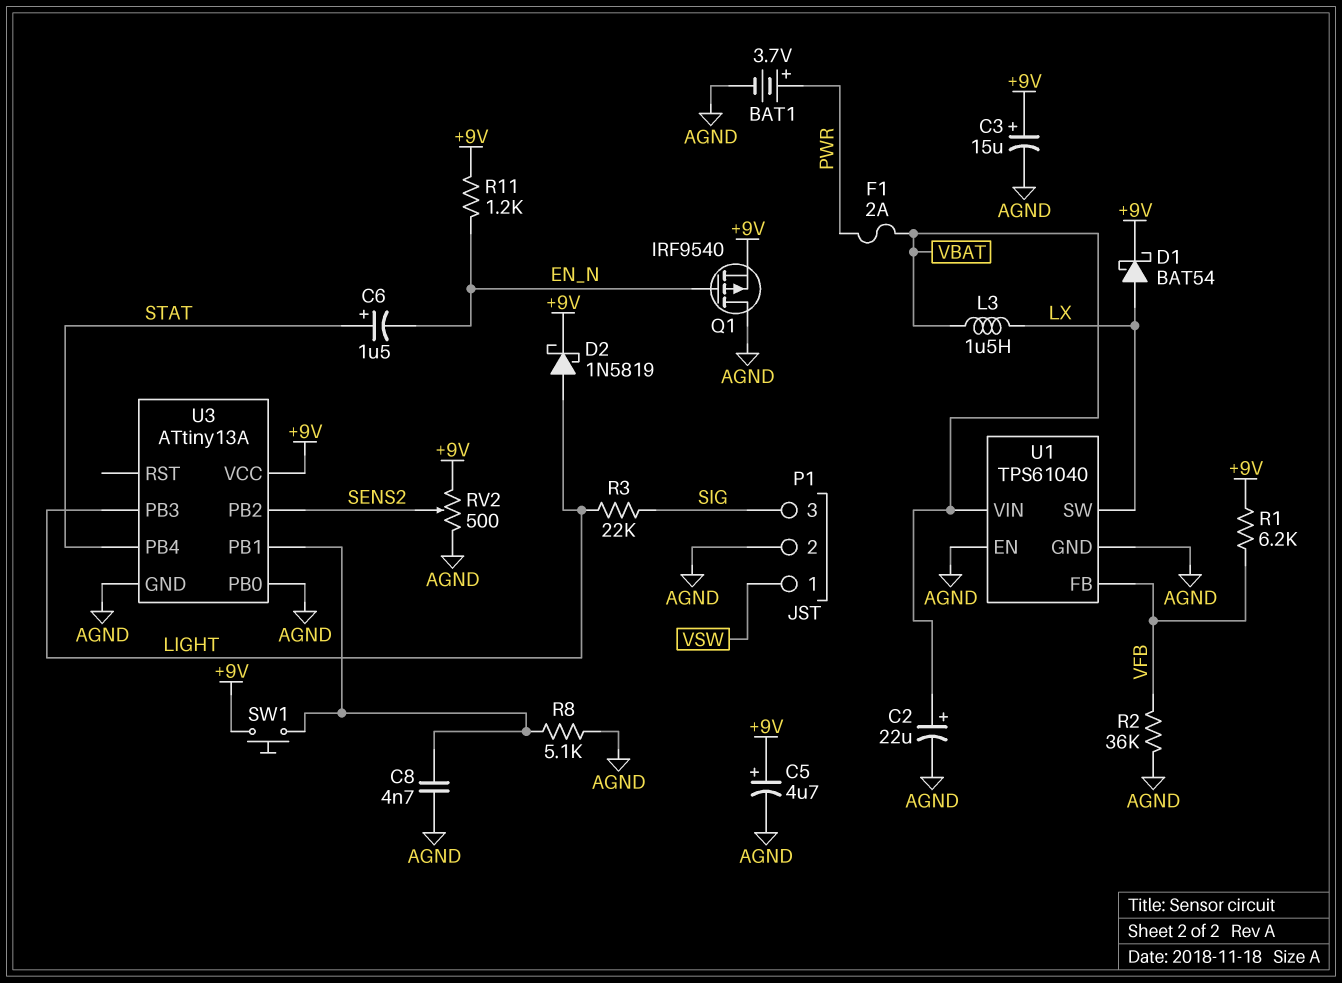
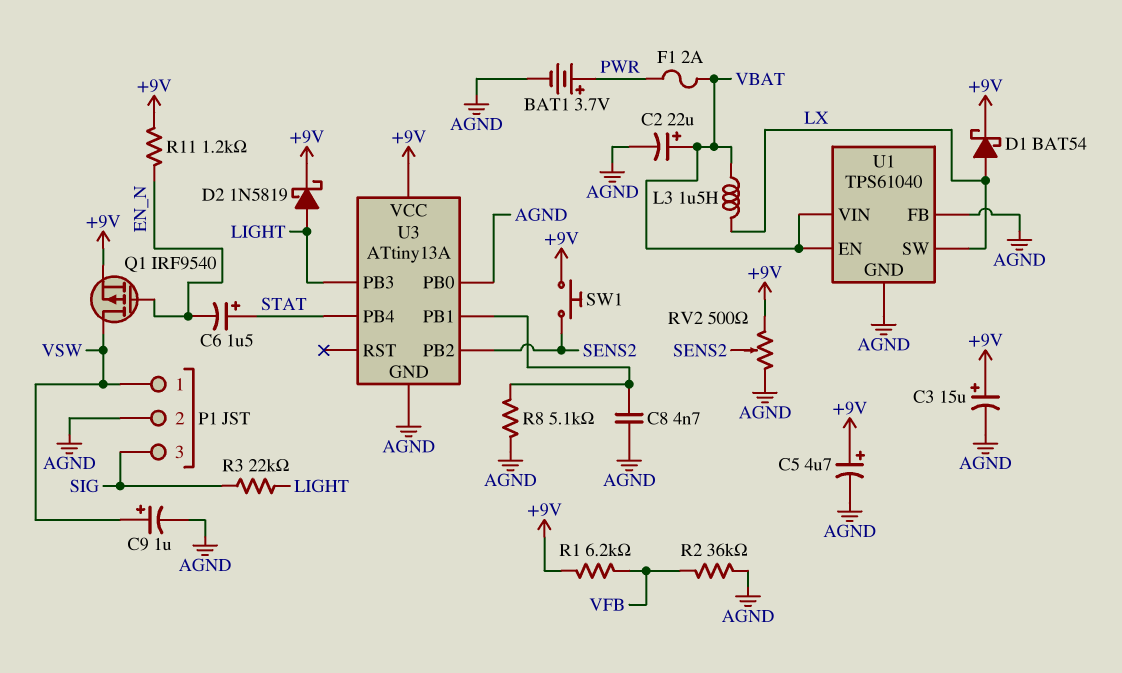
C9: none -> 1uF (plus VSW, minus AGND)
Q1: PMOS IRF9540 (G EN_N, D AGND, S +9V) -> PMOS IRF9540 (G EN_N, D VSW, S +9V)
SW1: button (+9V, U3/PB1) -> button (+9V, SENS2)
U1 pin EN: AGND -> VBAT
U1 pin FB: VFB -> AGND

